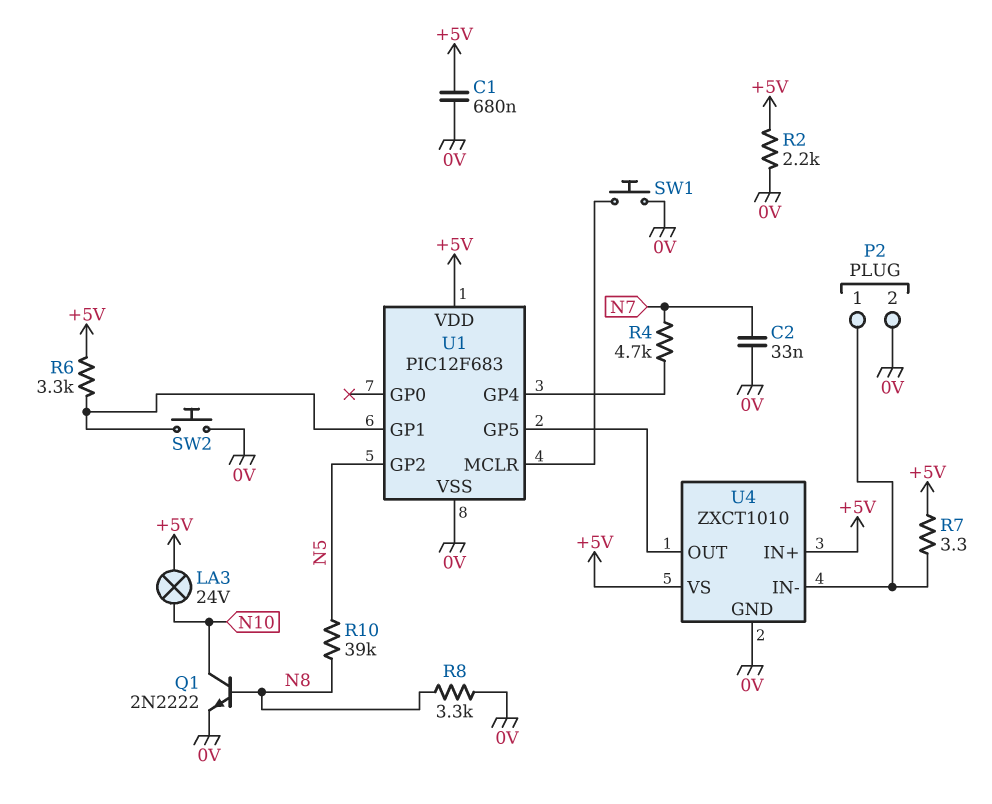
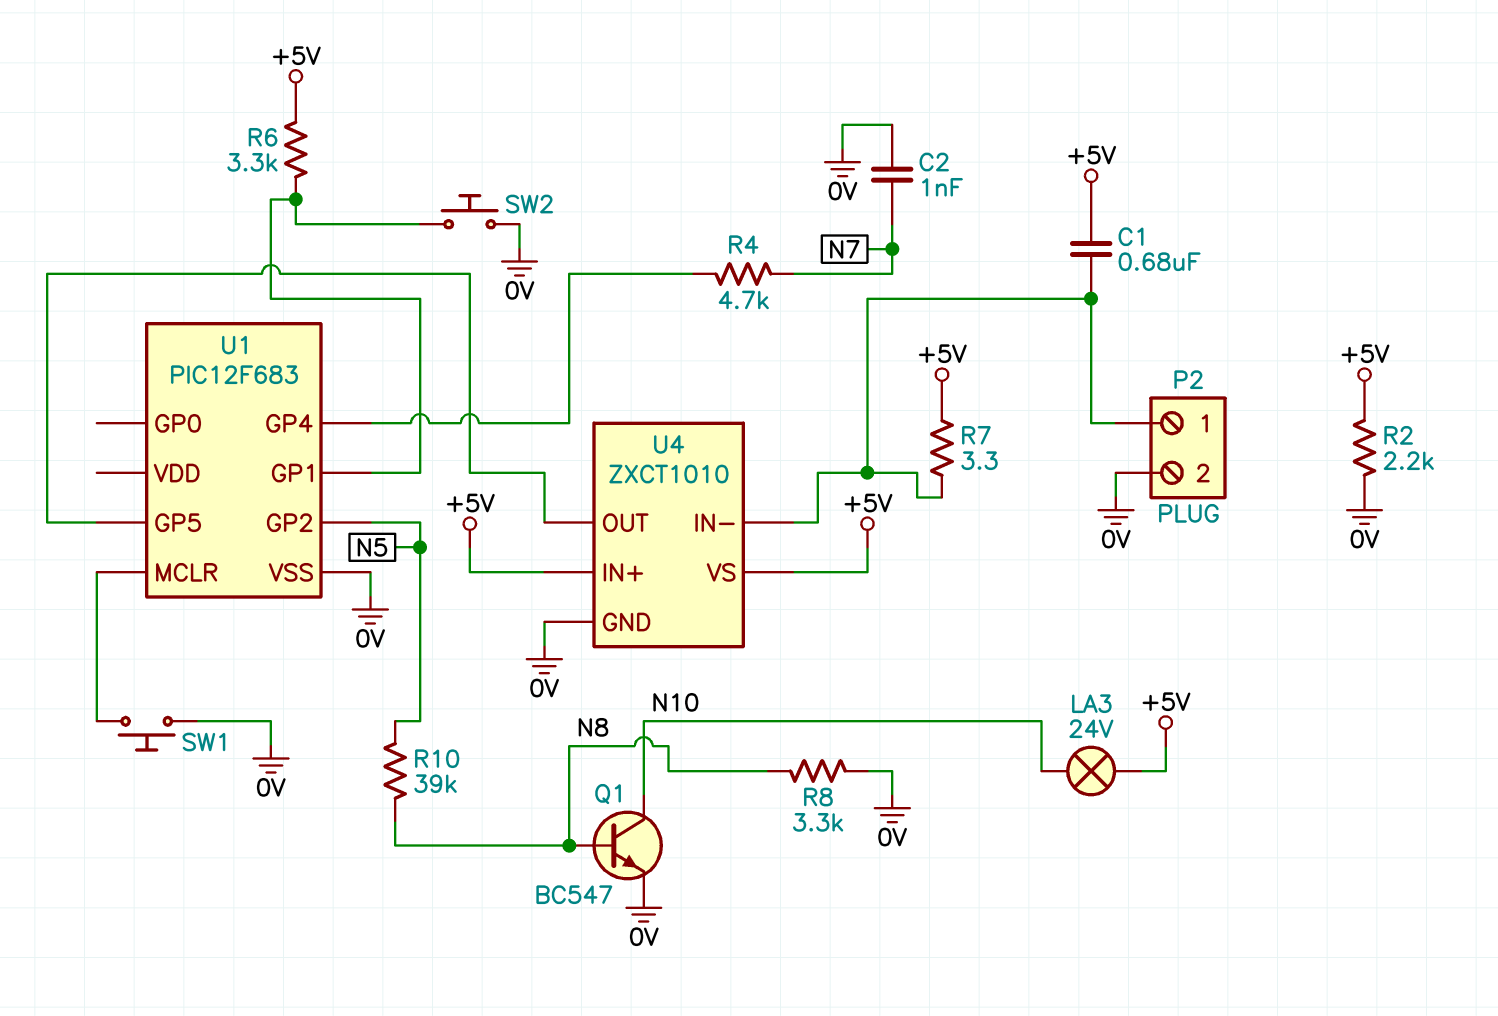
C1: 680nF (+5V, 0V) -> 680nF (+5V, P2/1)
C2: 33nF (0V, N7) -> 1nF (0V, N7)
Q1: NPN 2N2222 (B N8, C N10, E 0V) -> NPN BC547 (B N8, C N10, E 0V)
U1 pin VDD: +5V -> none

